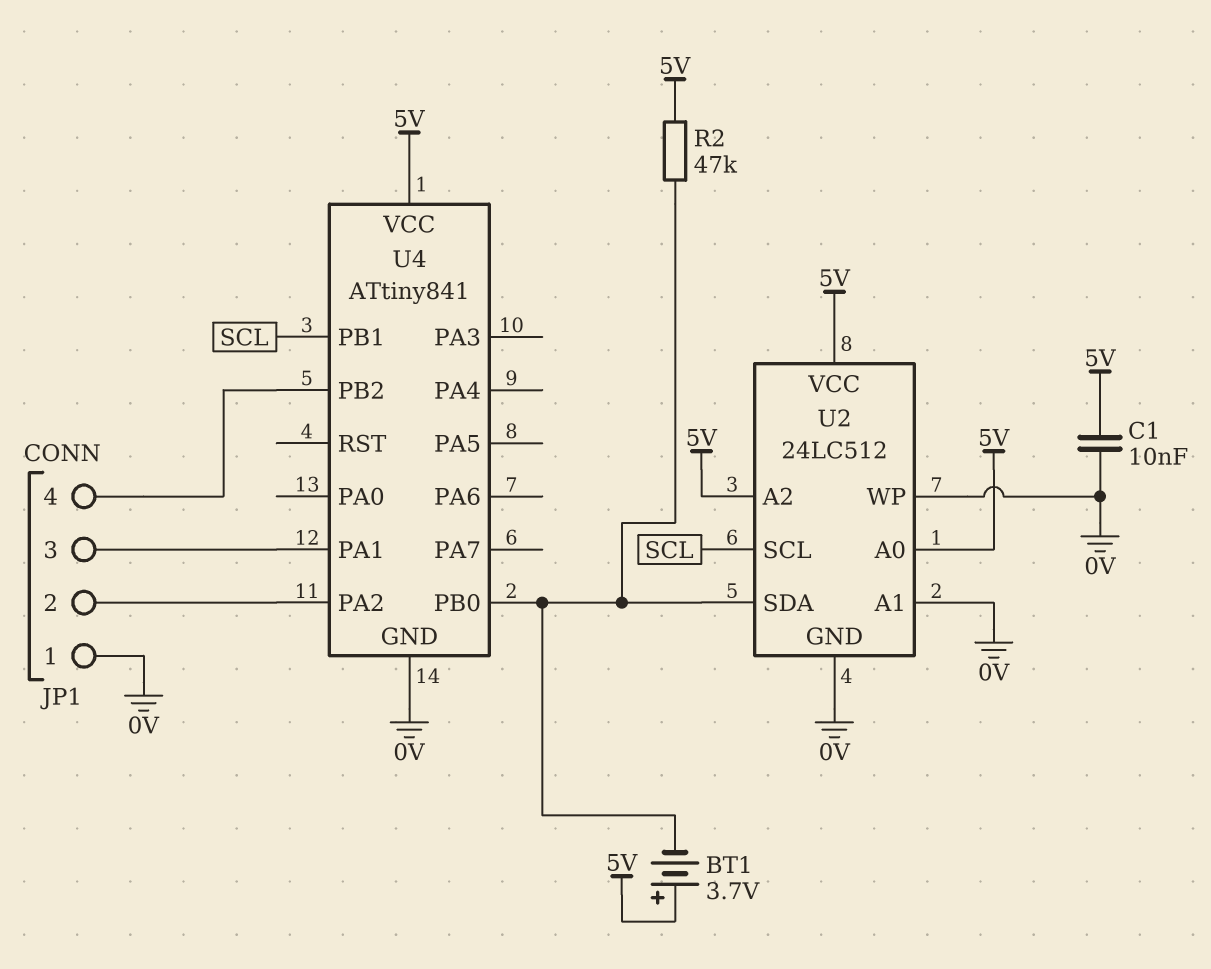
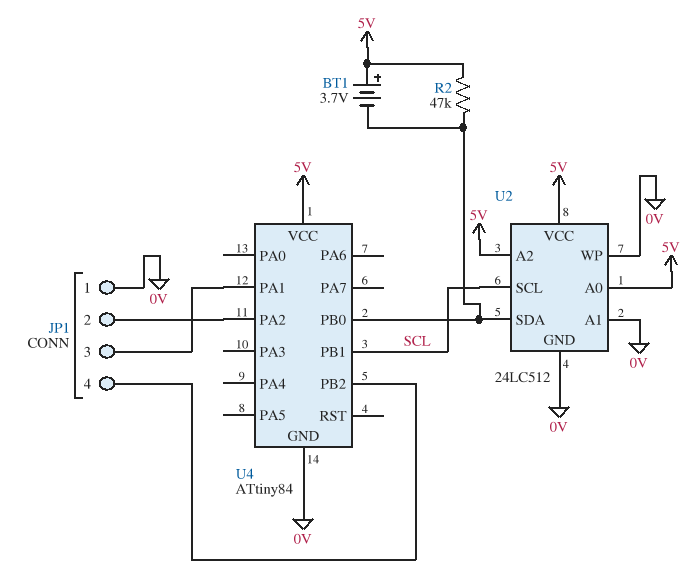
C1: 10nF (0V, 5V) -> none
U4: ATtiny841 -> ATtiny84

